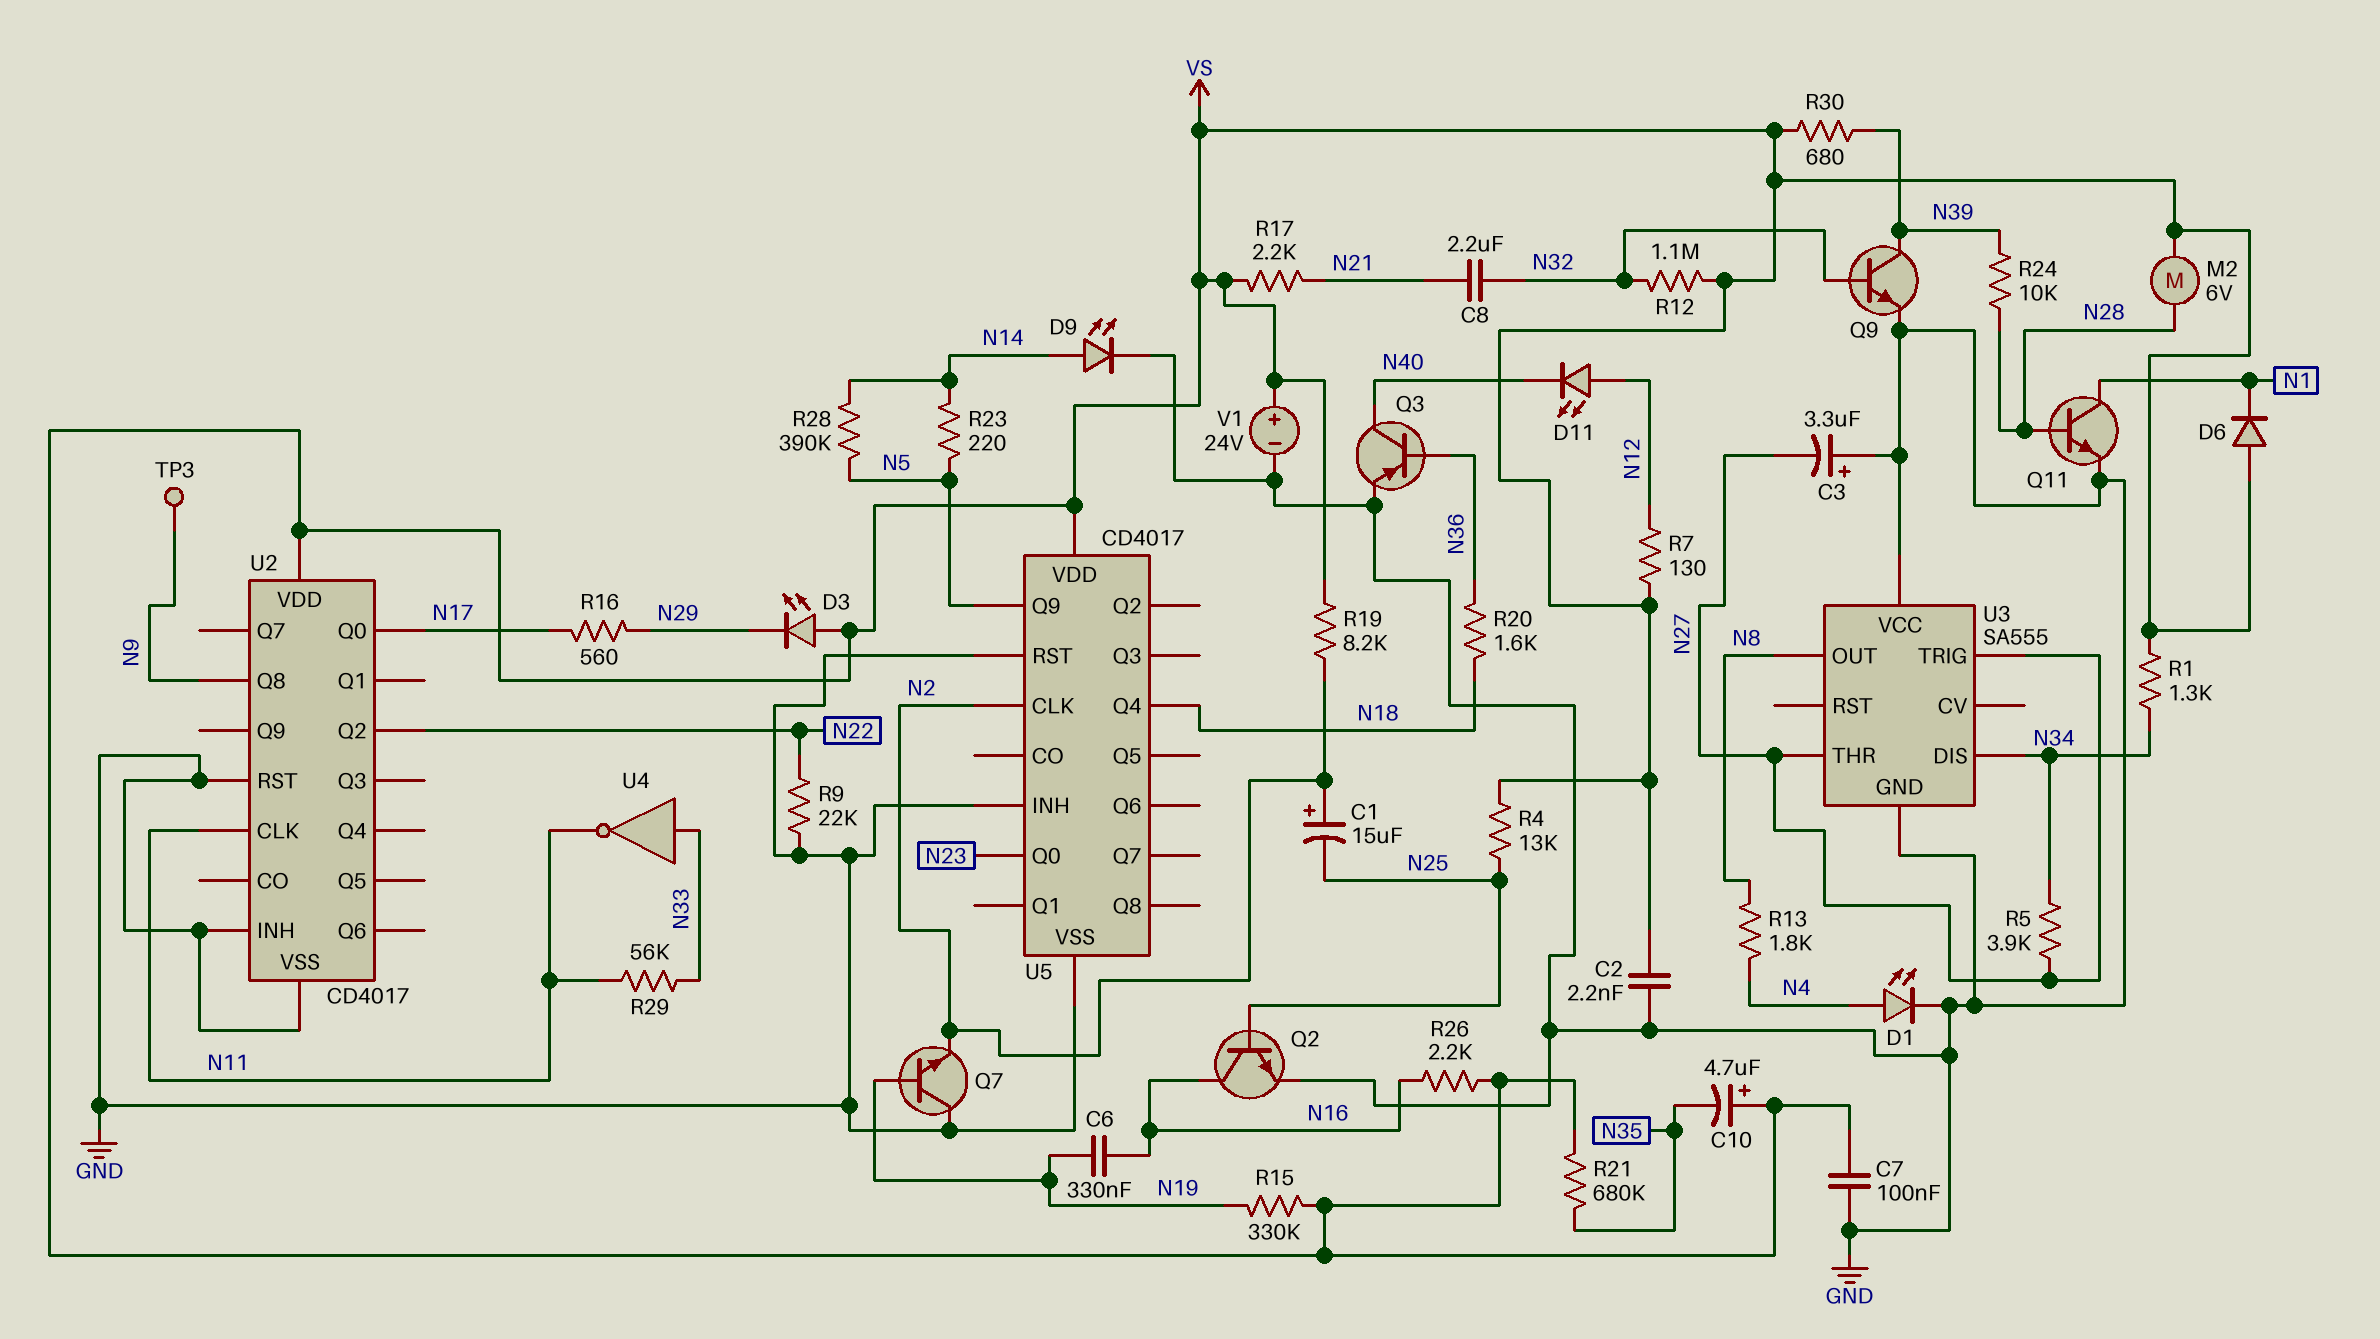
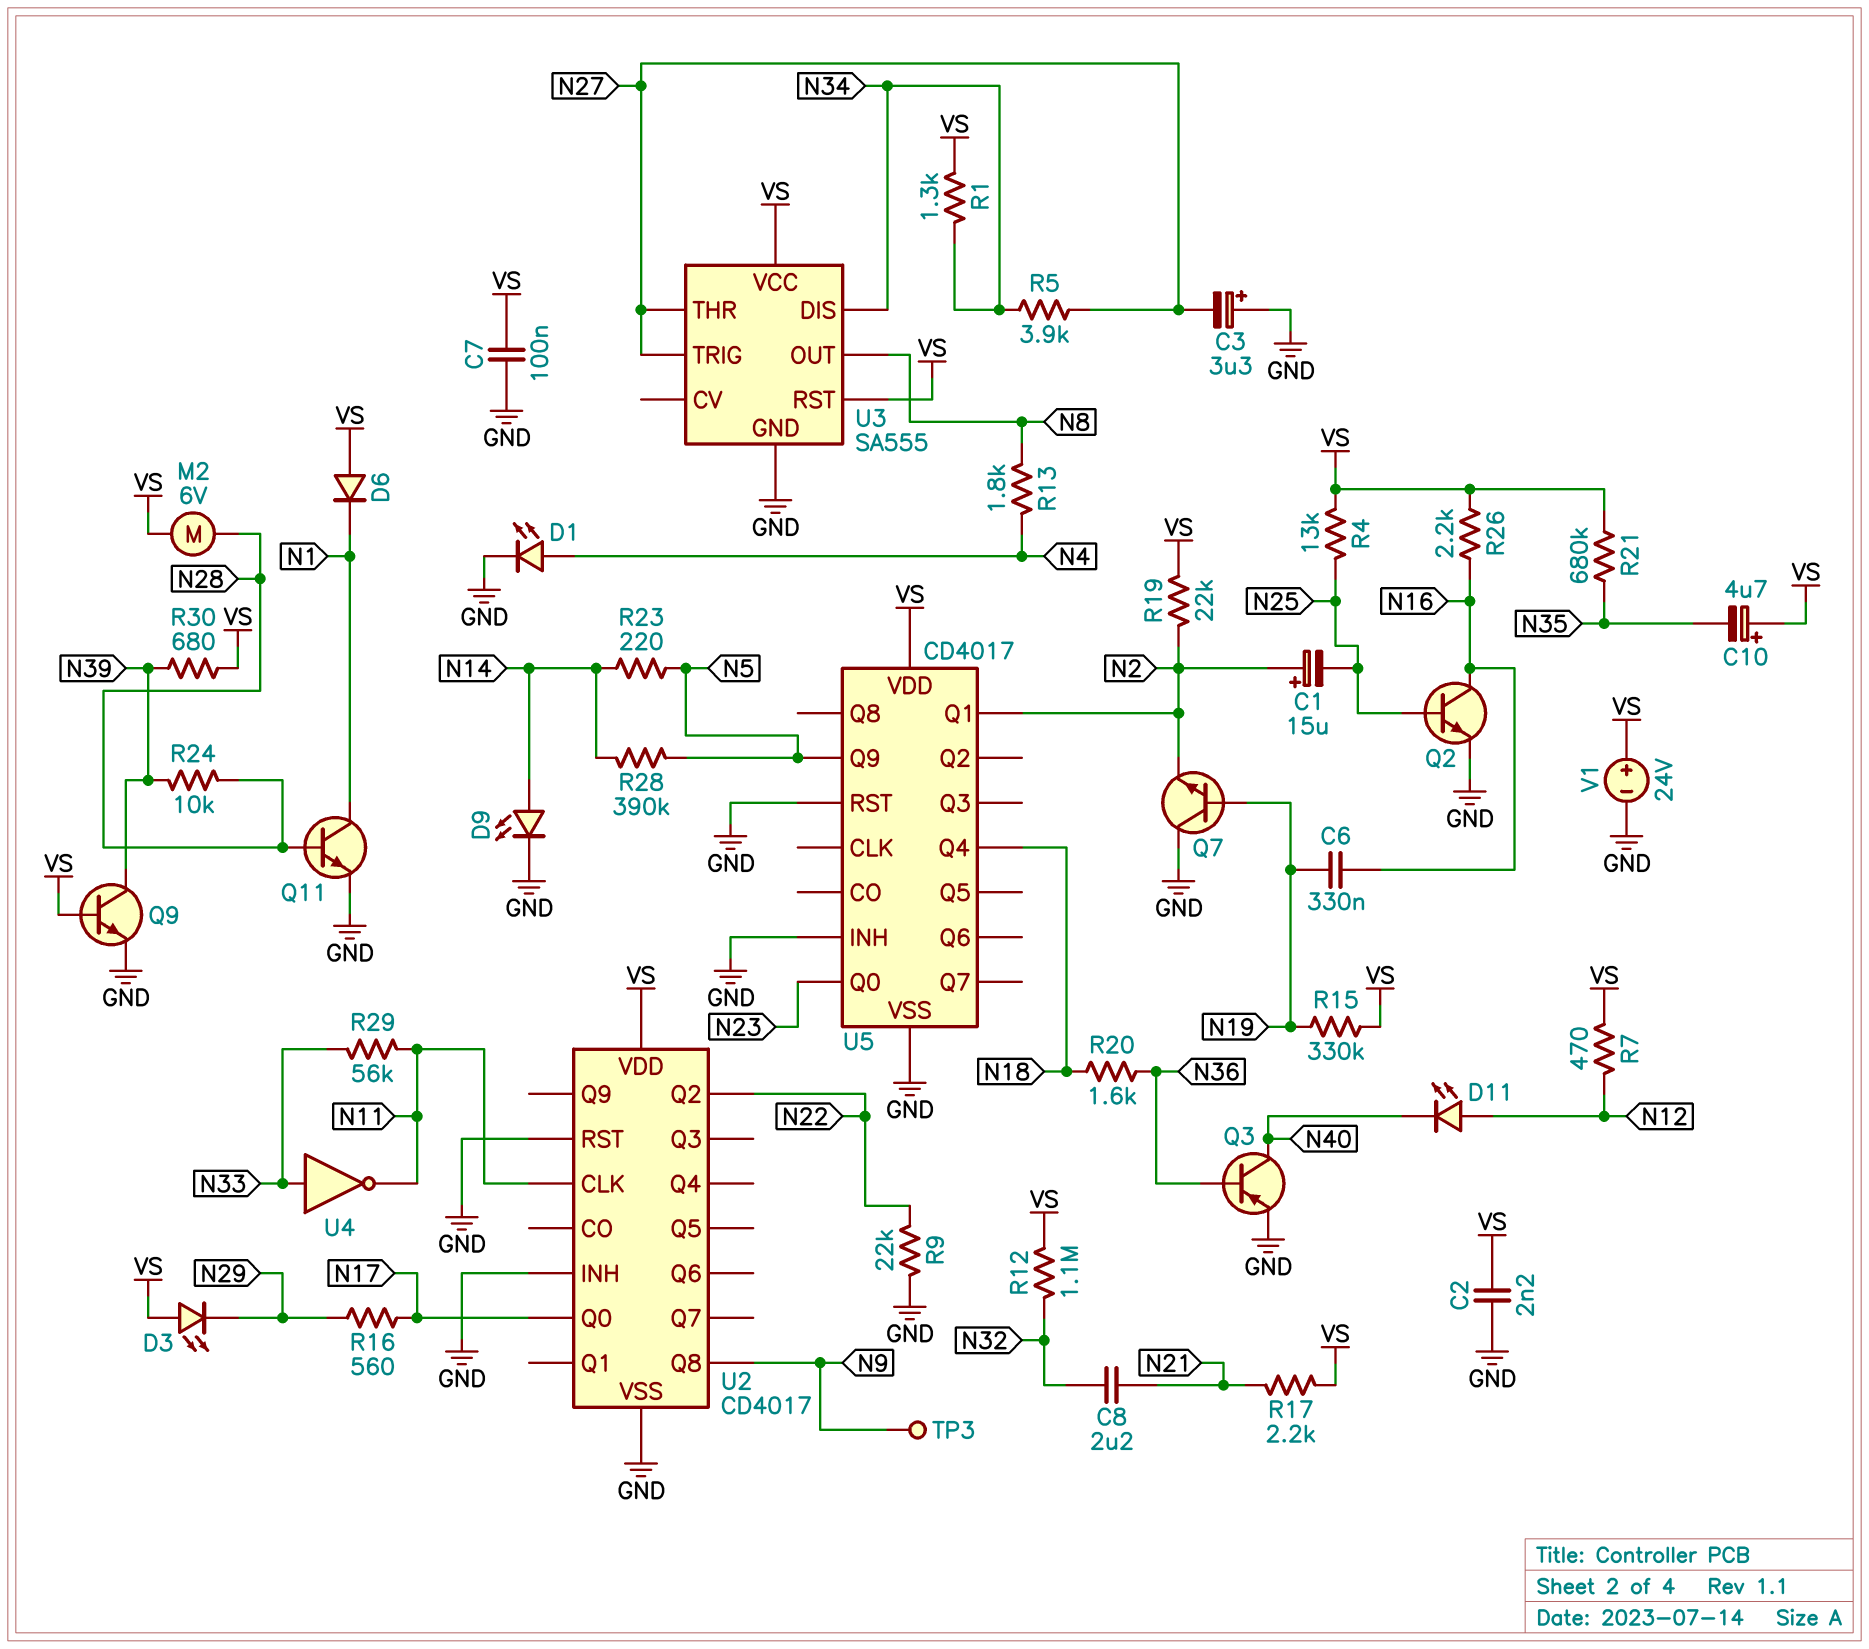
Q9: NPN (B N32, C N39, E GND) -> NPN (B VS, C N39, E GND)
R7: 130 (N12, VS) -> 470 (N12, VS)
R19: 8.2k (N2, VS) -> 22k (N2, VS)
U3 pin RST: none -> VS
U3 pin VCC: GND -> VS
U5 pin CLK: N2 -> none
U5 pin Q1: none -> N2

